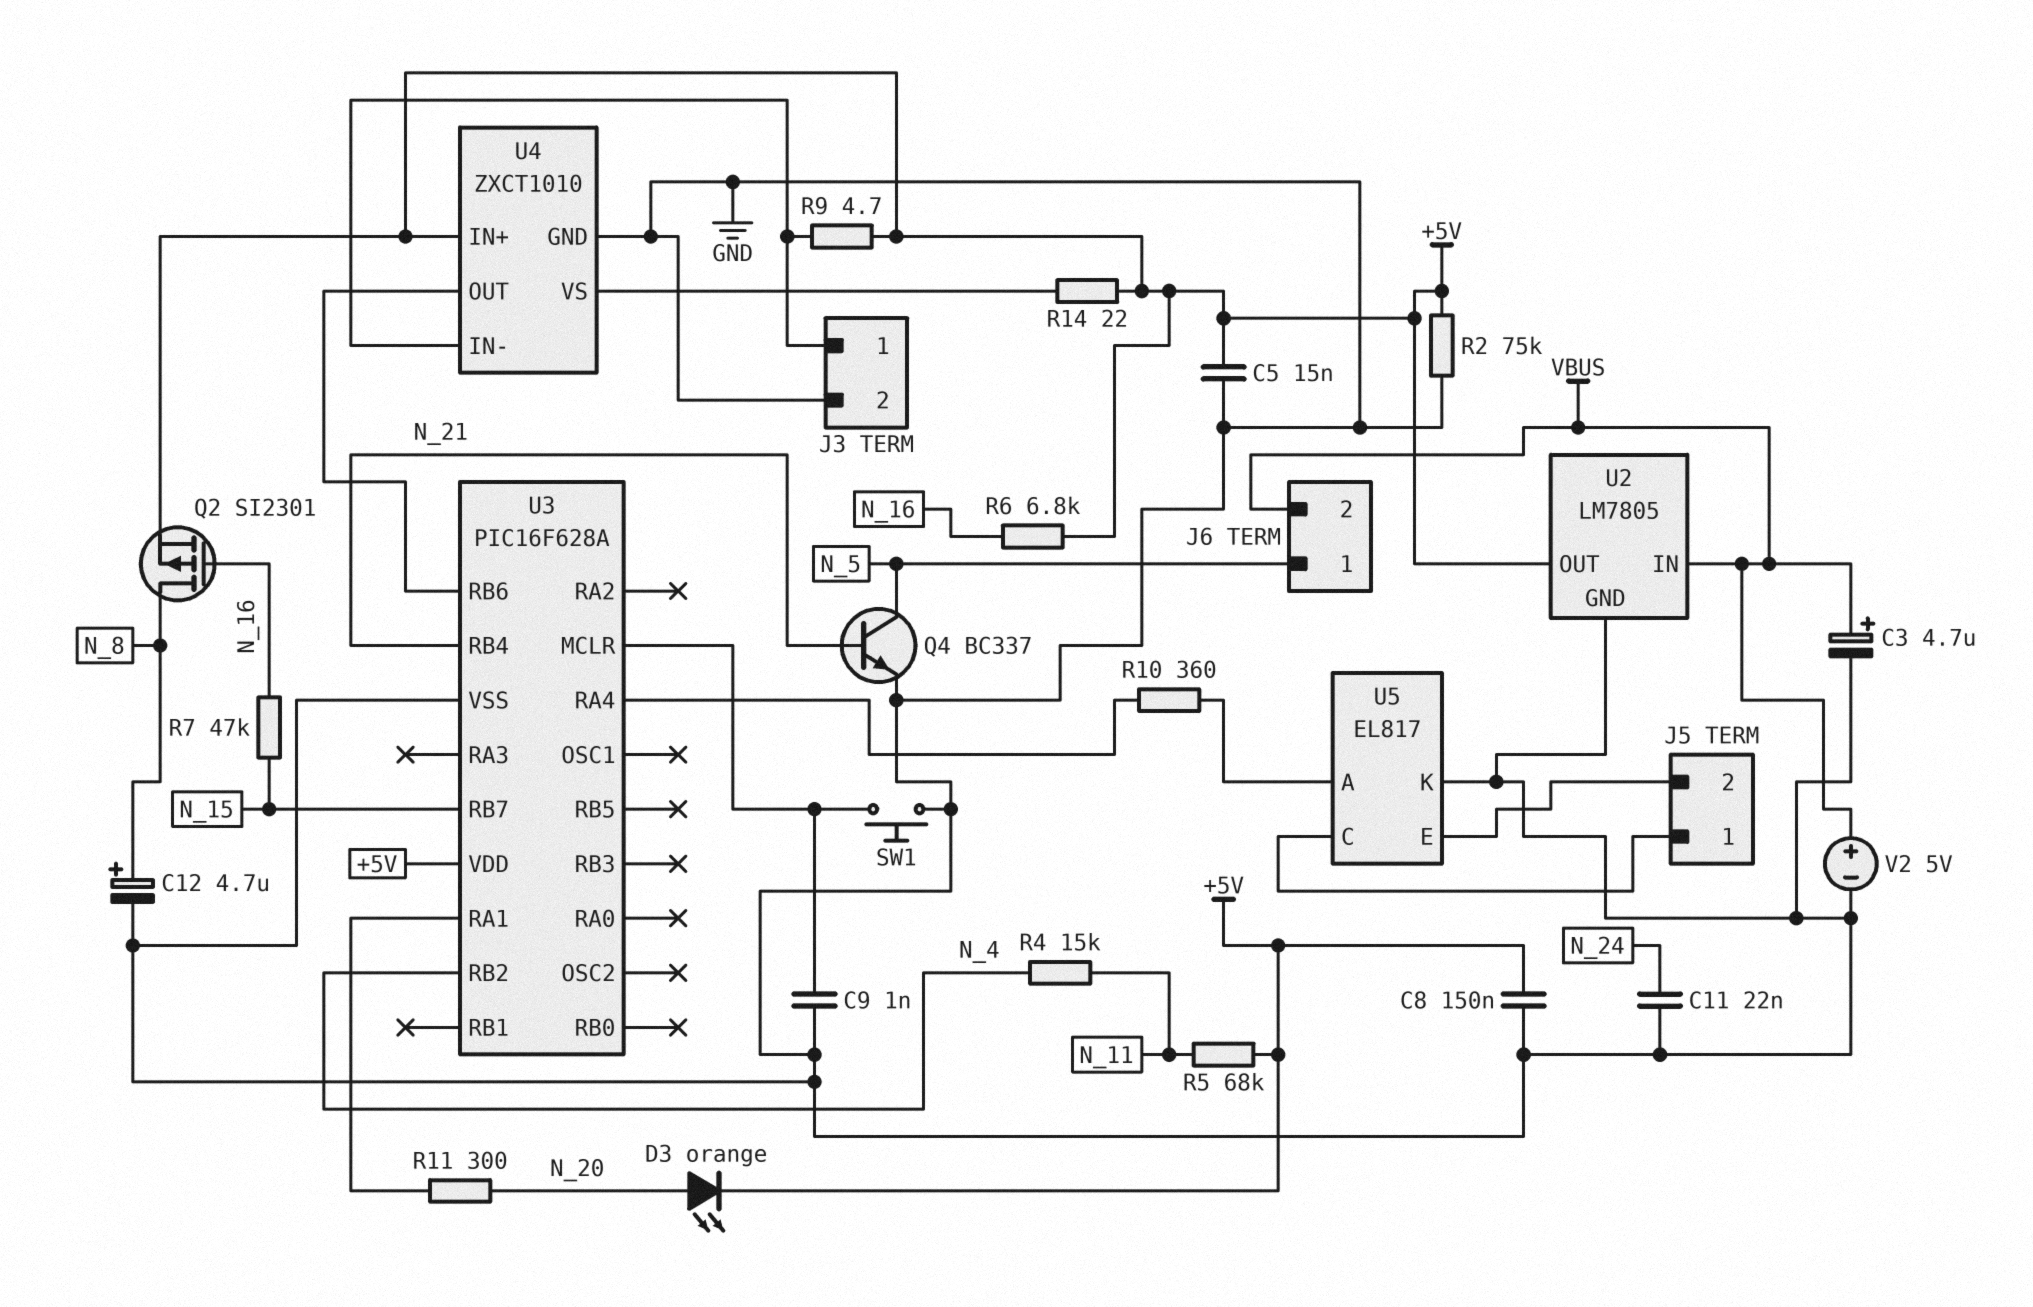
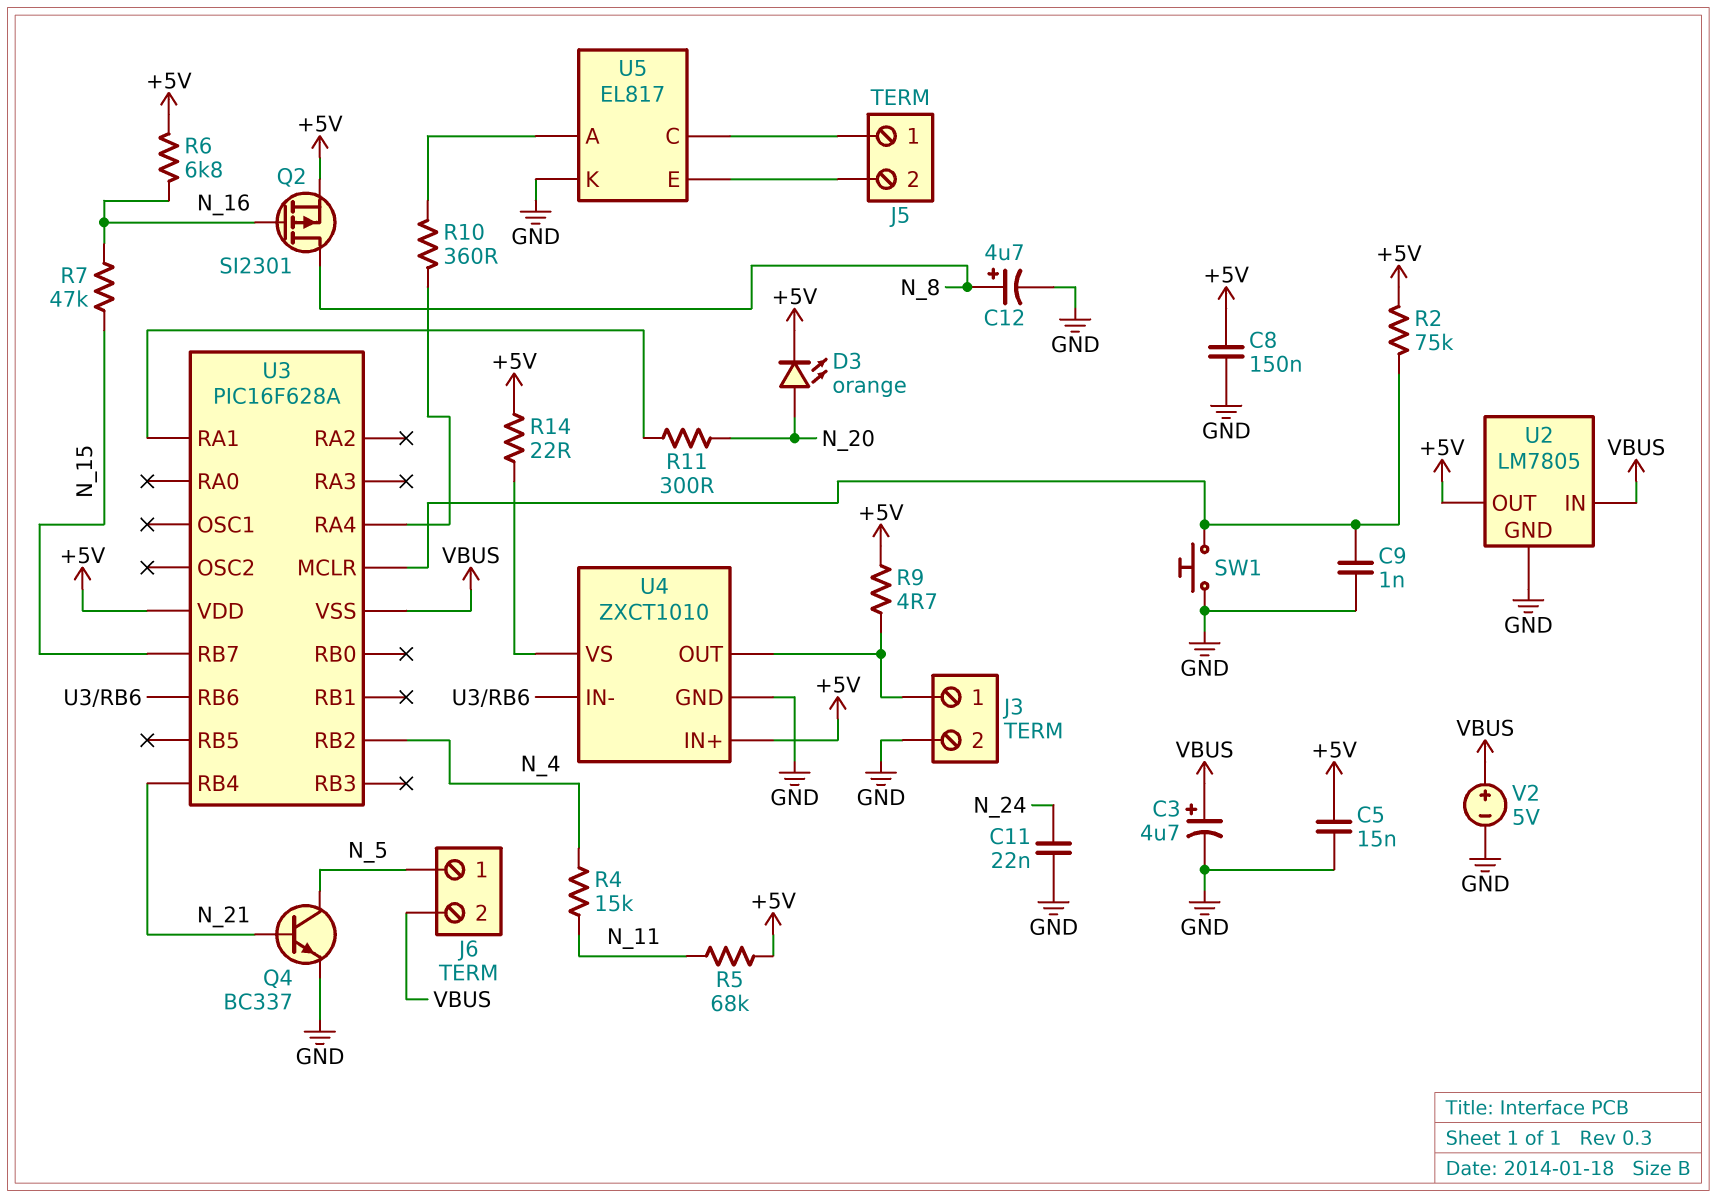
R2: 75k (+5V, GND) -> 75k (+5V, U3/MCLR)
U3 pin VSS: GND -> VBUS
U4 pin IN-: J3/1 -> U3/RB6
U4 pin OUT: U3/RB6 -> J3/1

